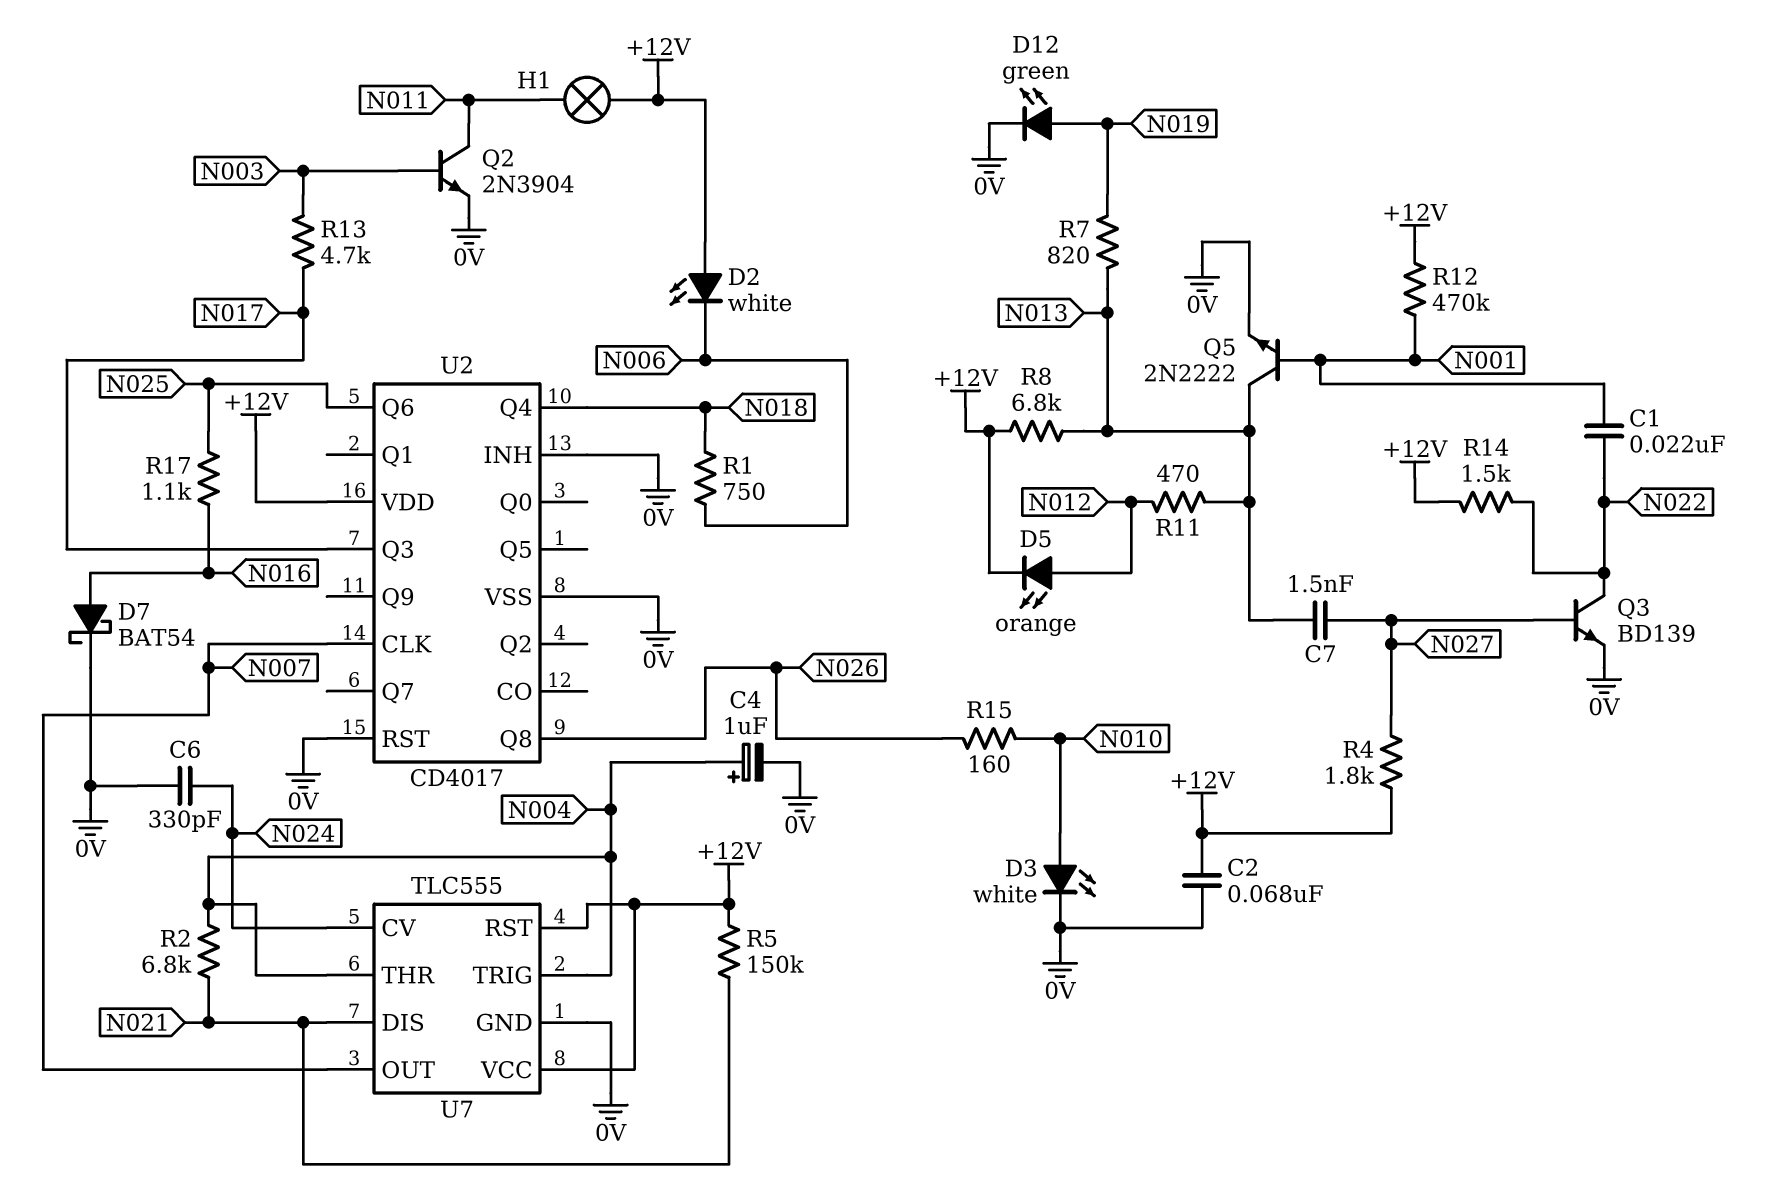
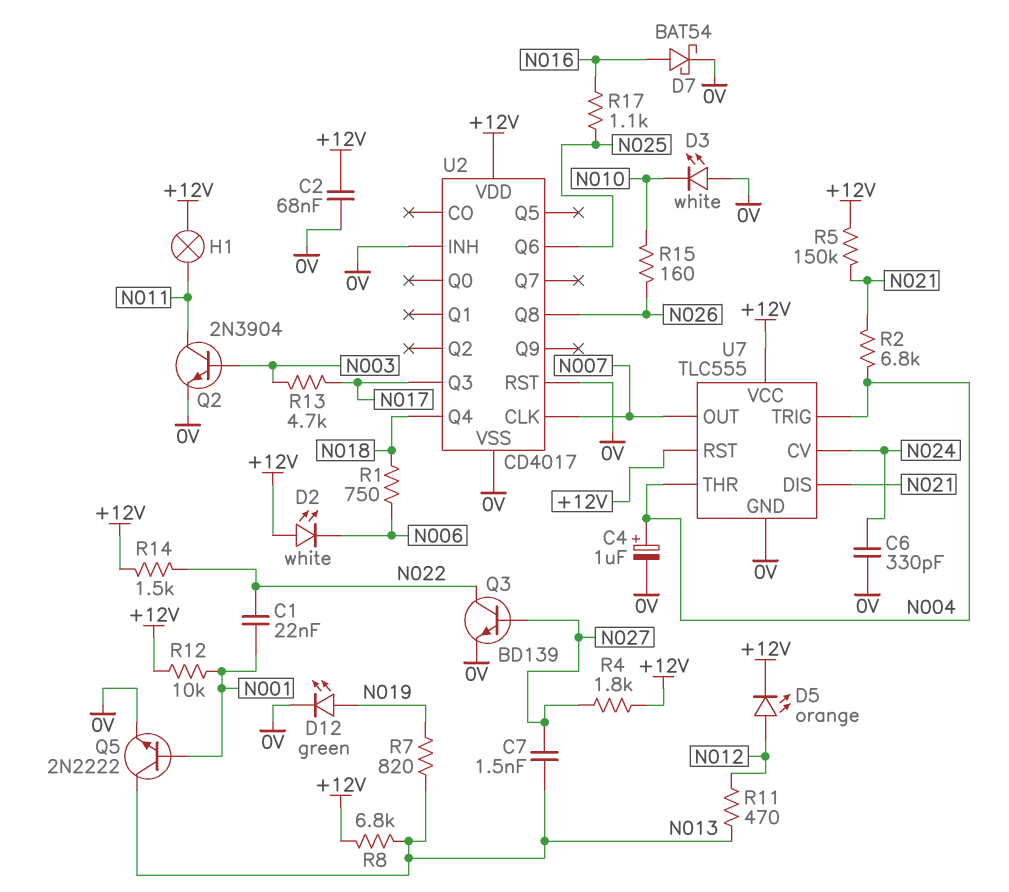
D3: LED white (A N010, K 0V) -> LED white (A 0V, K N010)
R12: 470k (+12V, N001) -> 10k (+12V, N001)

